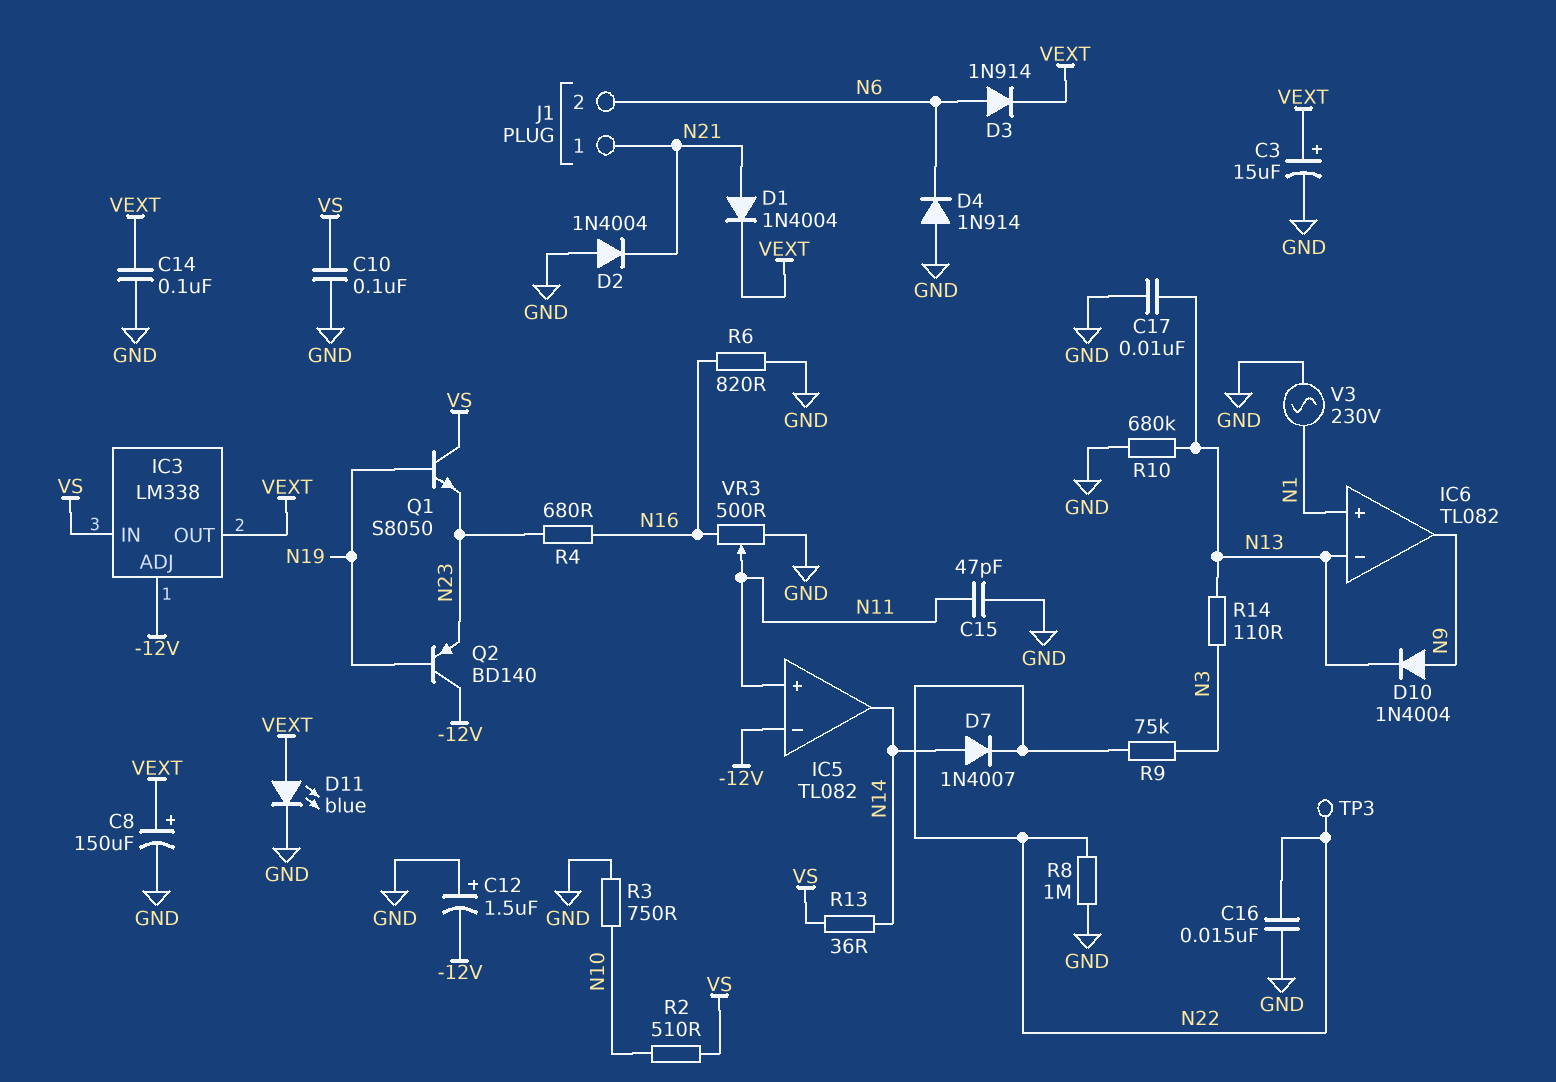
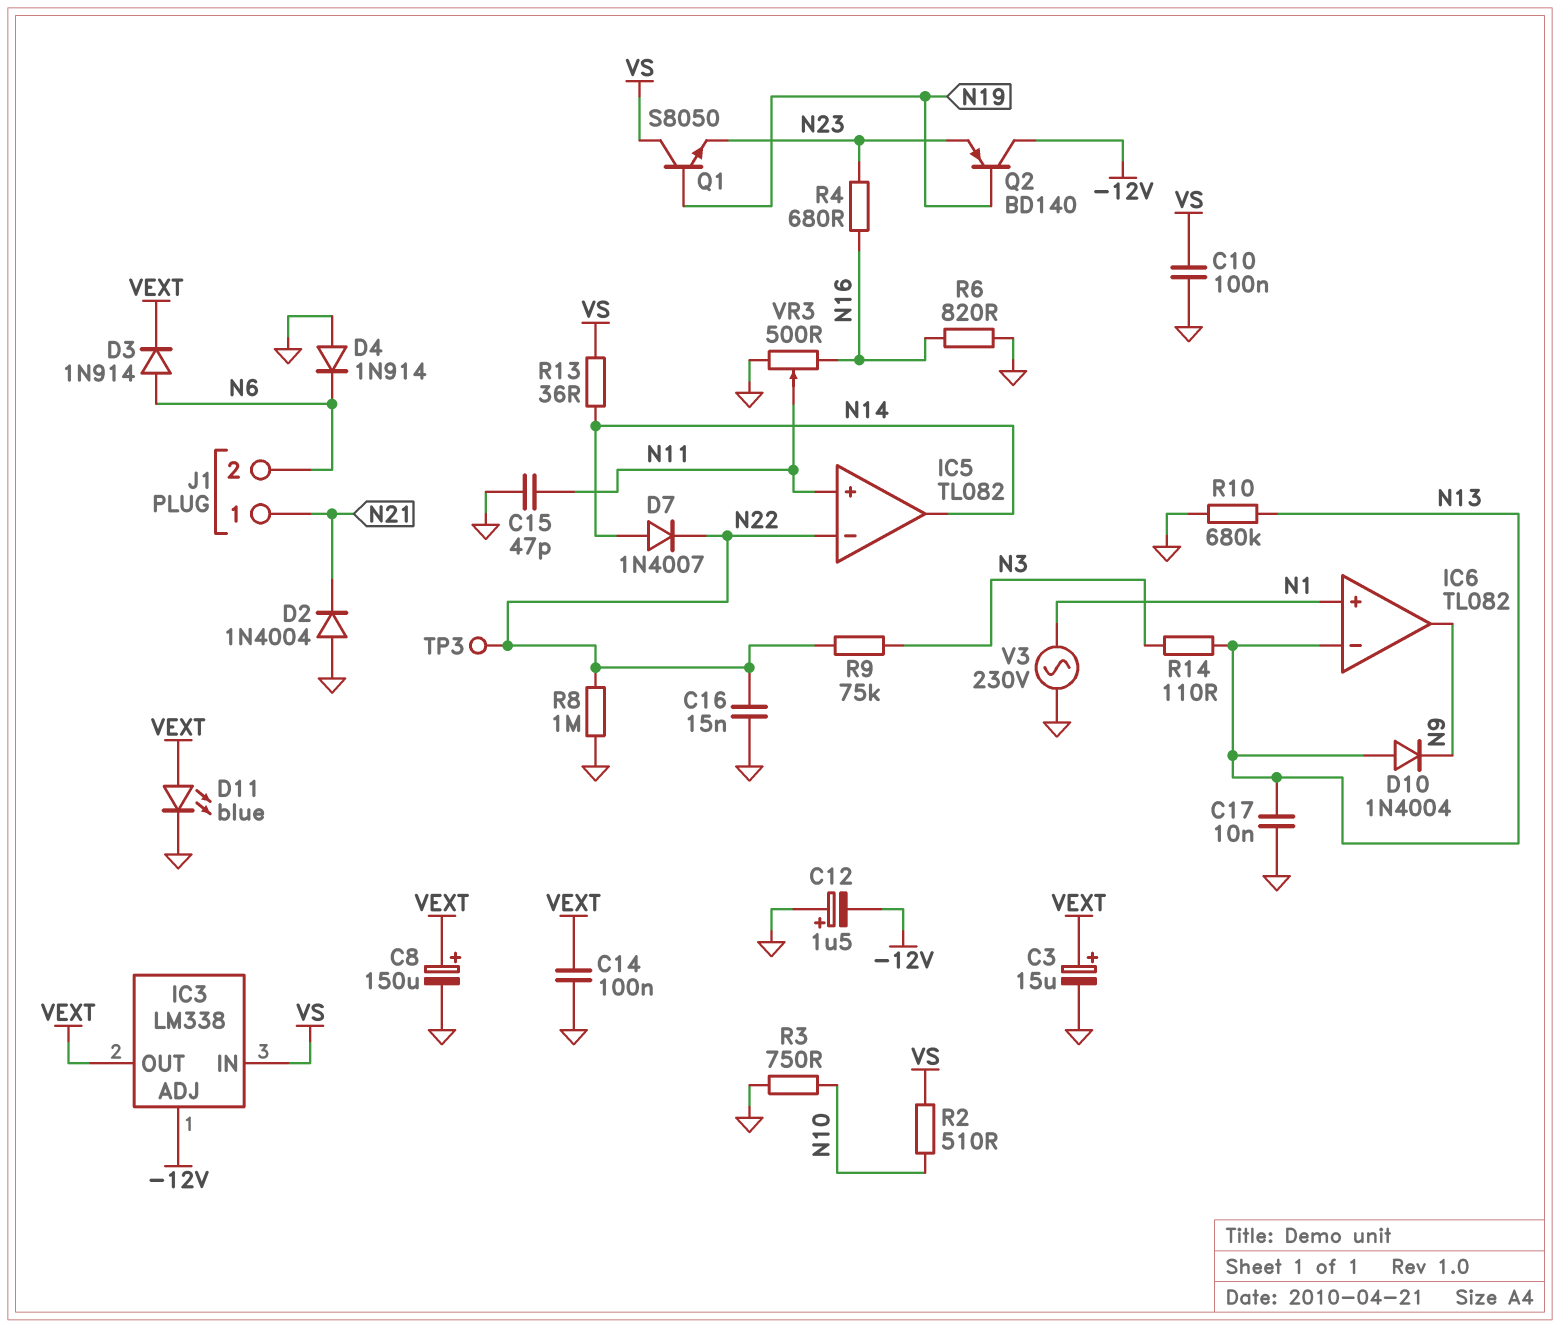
D1: diode 1N4004 (A N21, K VEXT) -> none
D10: diode 1N4004 (A N9, K N13) -> diode 1N4004 (A N13, K N9)
IC5 pin in-: -12V -> N22

